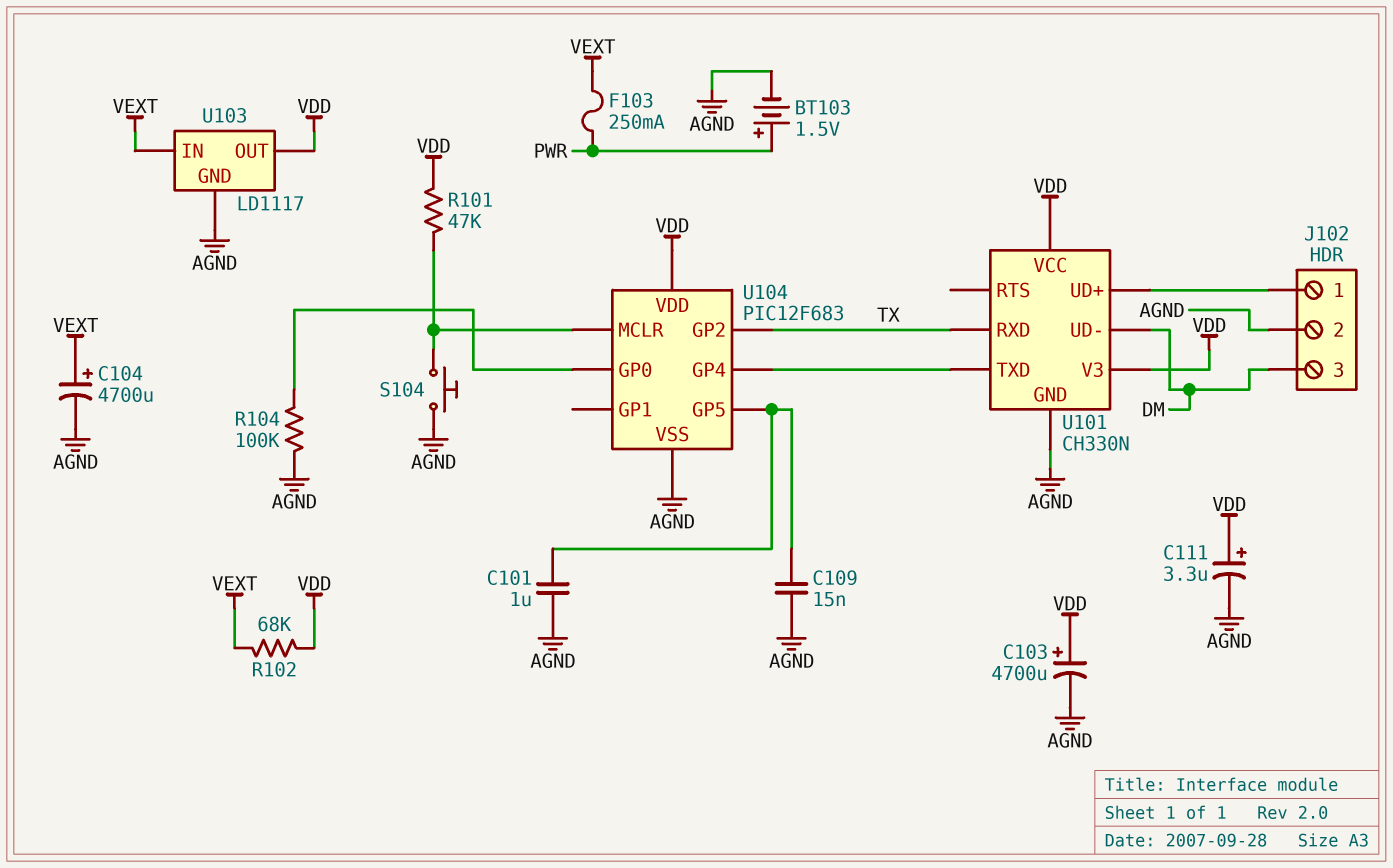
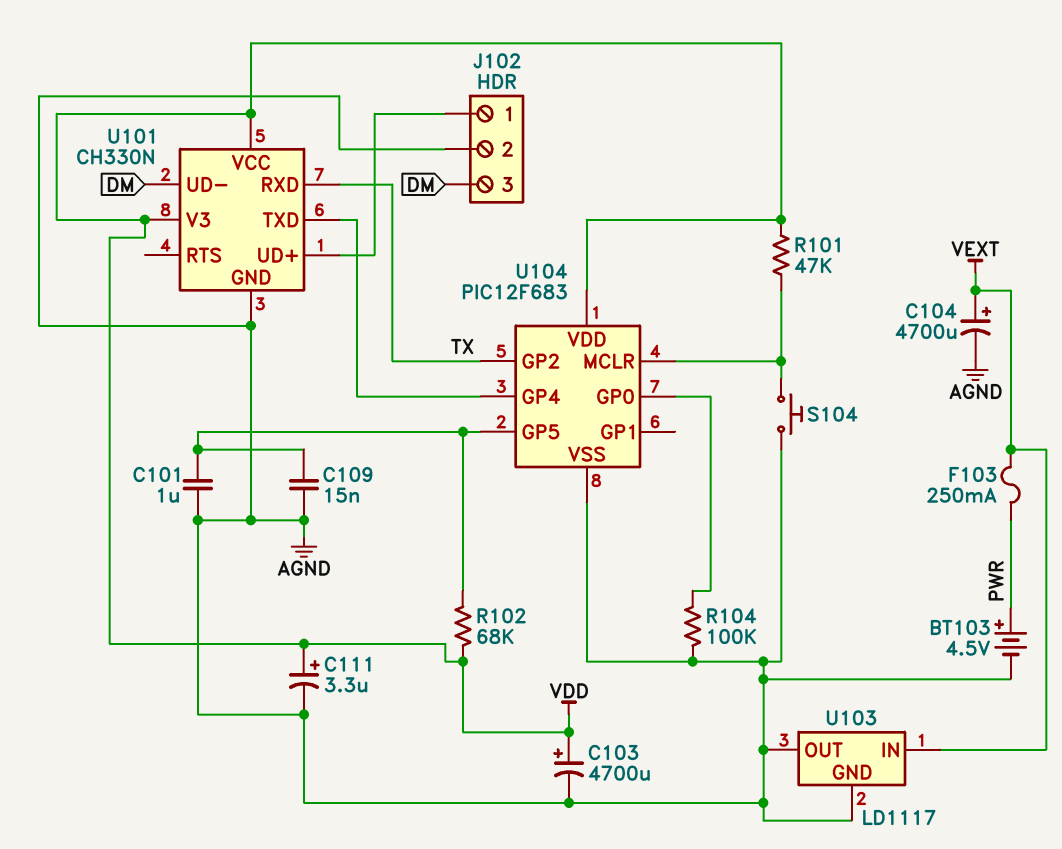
BT103: 1.5V (plus PWR, minus AGND) -> 4.5V (plus PWR, minus AGND)
R102: 68k (VDD, VEXT) -> 68k (U104/GP5, VDD)
U103 pin OUT: VDD -> AGND

